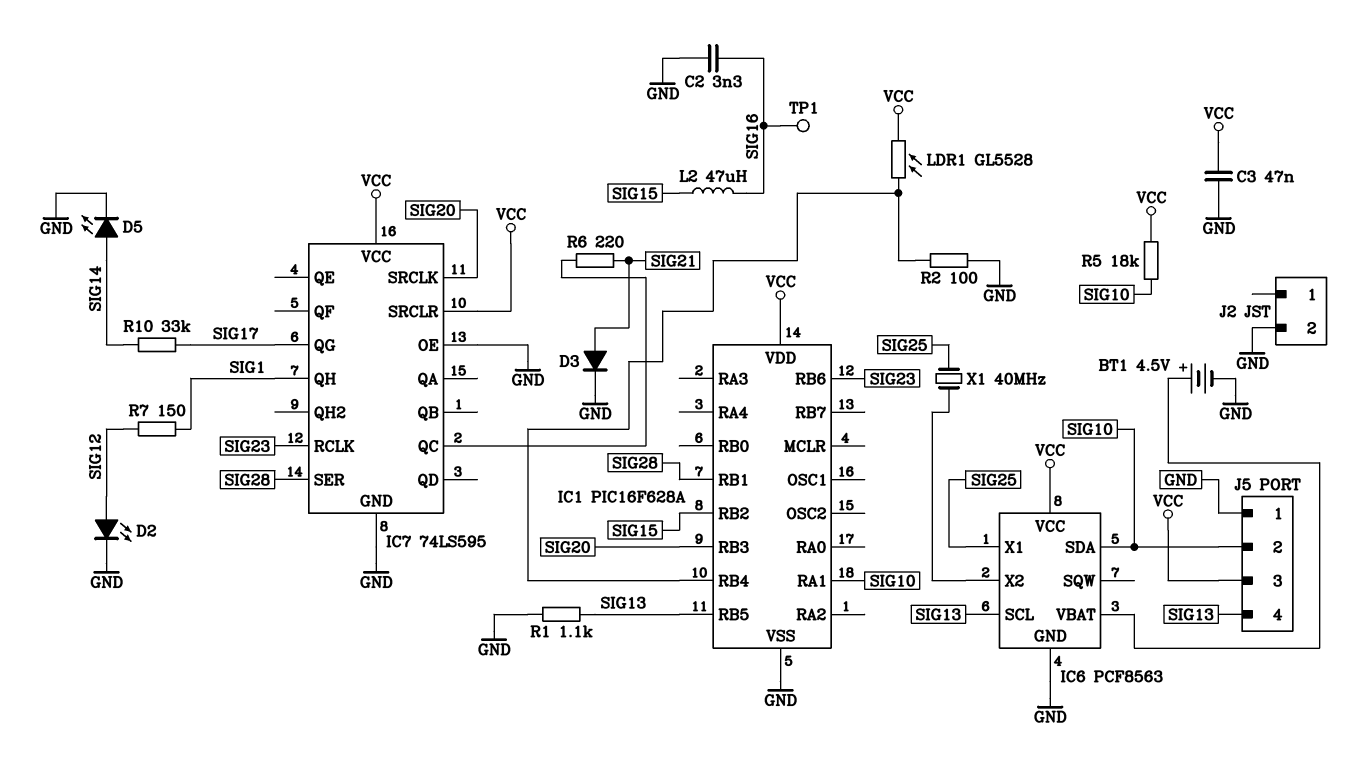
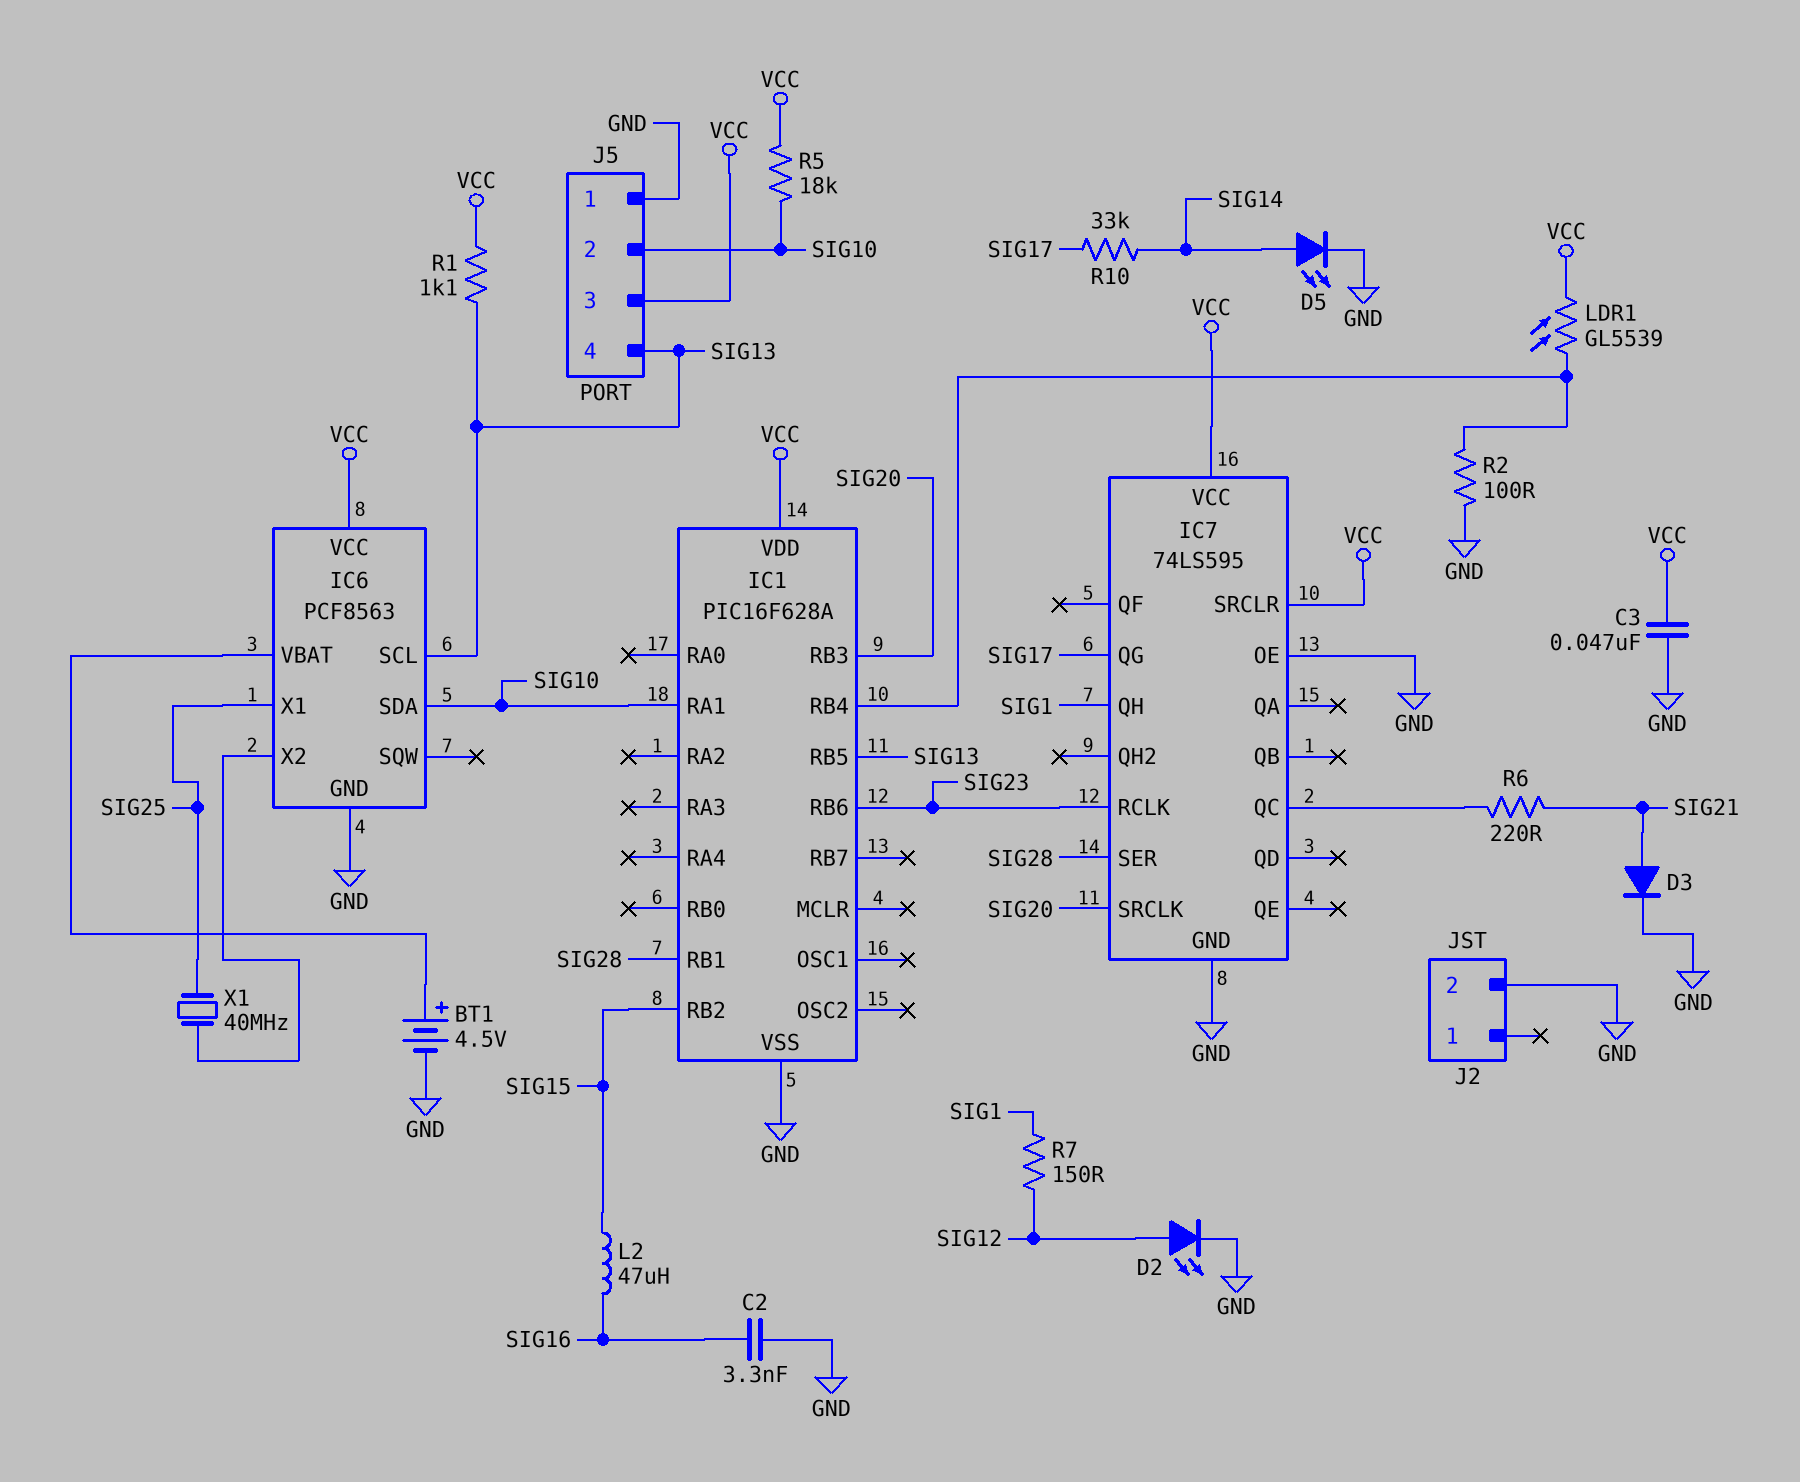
LDR1: GL5528 (IC1/RB4, VCC) -> GL5539 (IC1/RB4, VCC)
R1: 1.1k (GND, SIG13) -> 1.1k (SIG13, VCC)
TP1: test point (SIG16) -> none

